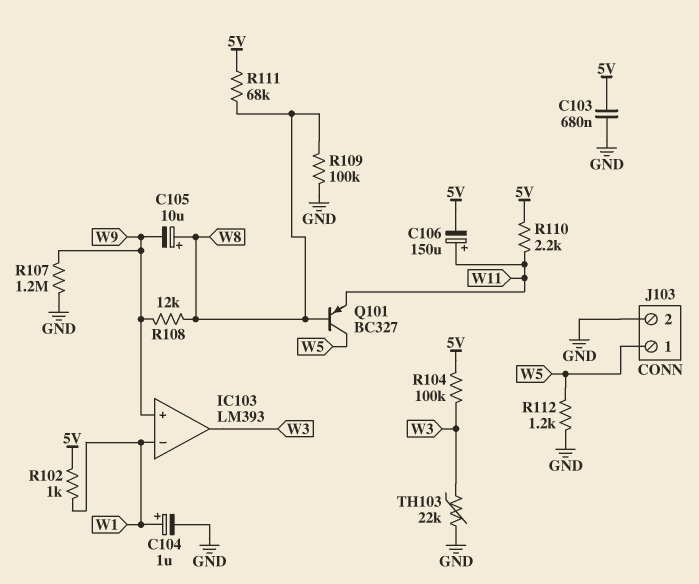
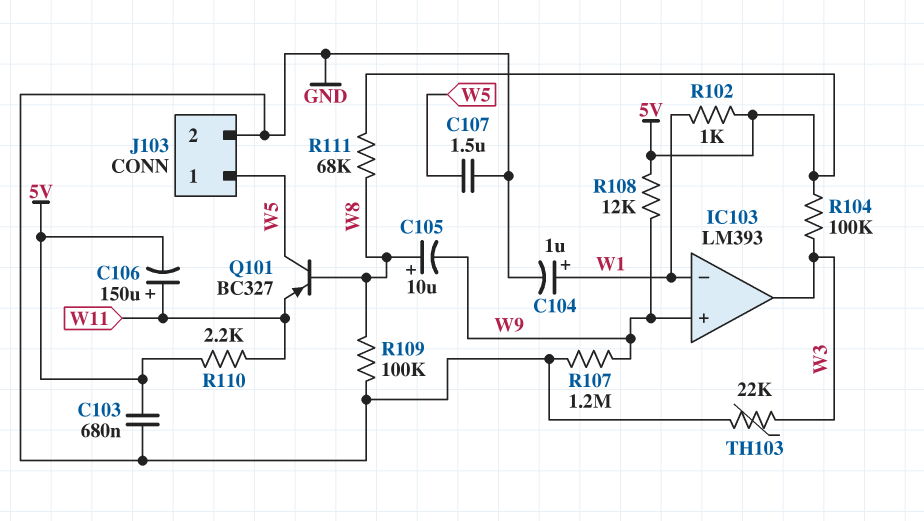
C107: none -> 1.5uF (GND, W5)
R108: 12k (W8, W9) -> 12k (5V, W9)
R112: 1.2k (GND, W5) -> none

